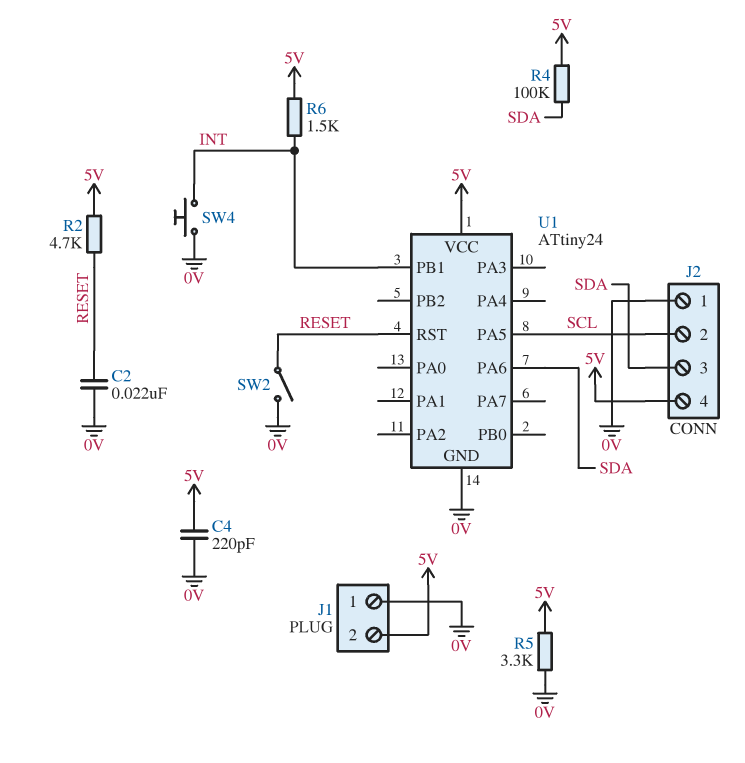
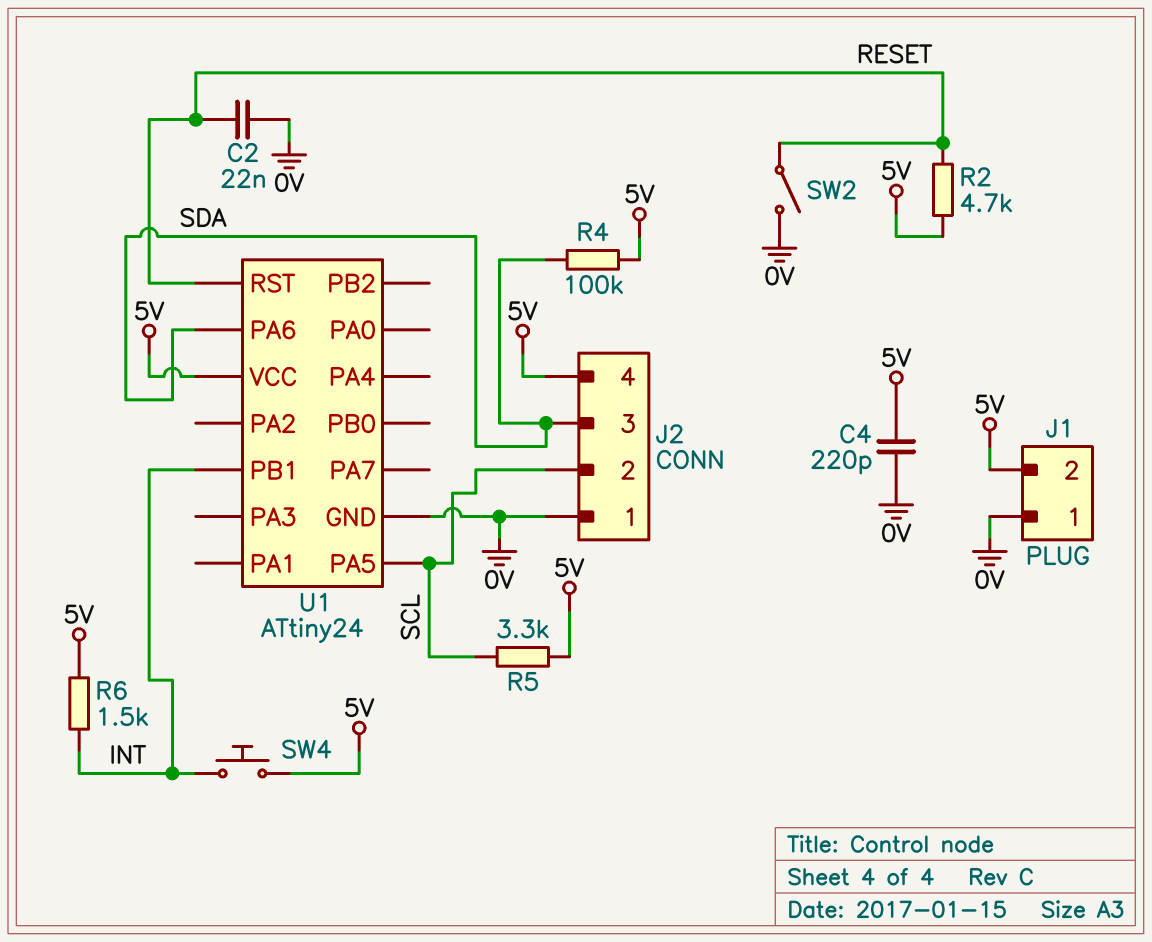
R5: 3.3k (0V, 5V) -> 3.3k (5V, SCL)
SW4: button (0V, INT) -> button (5V, INT)

